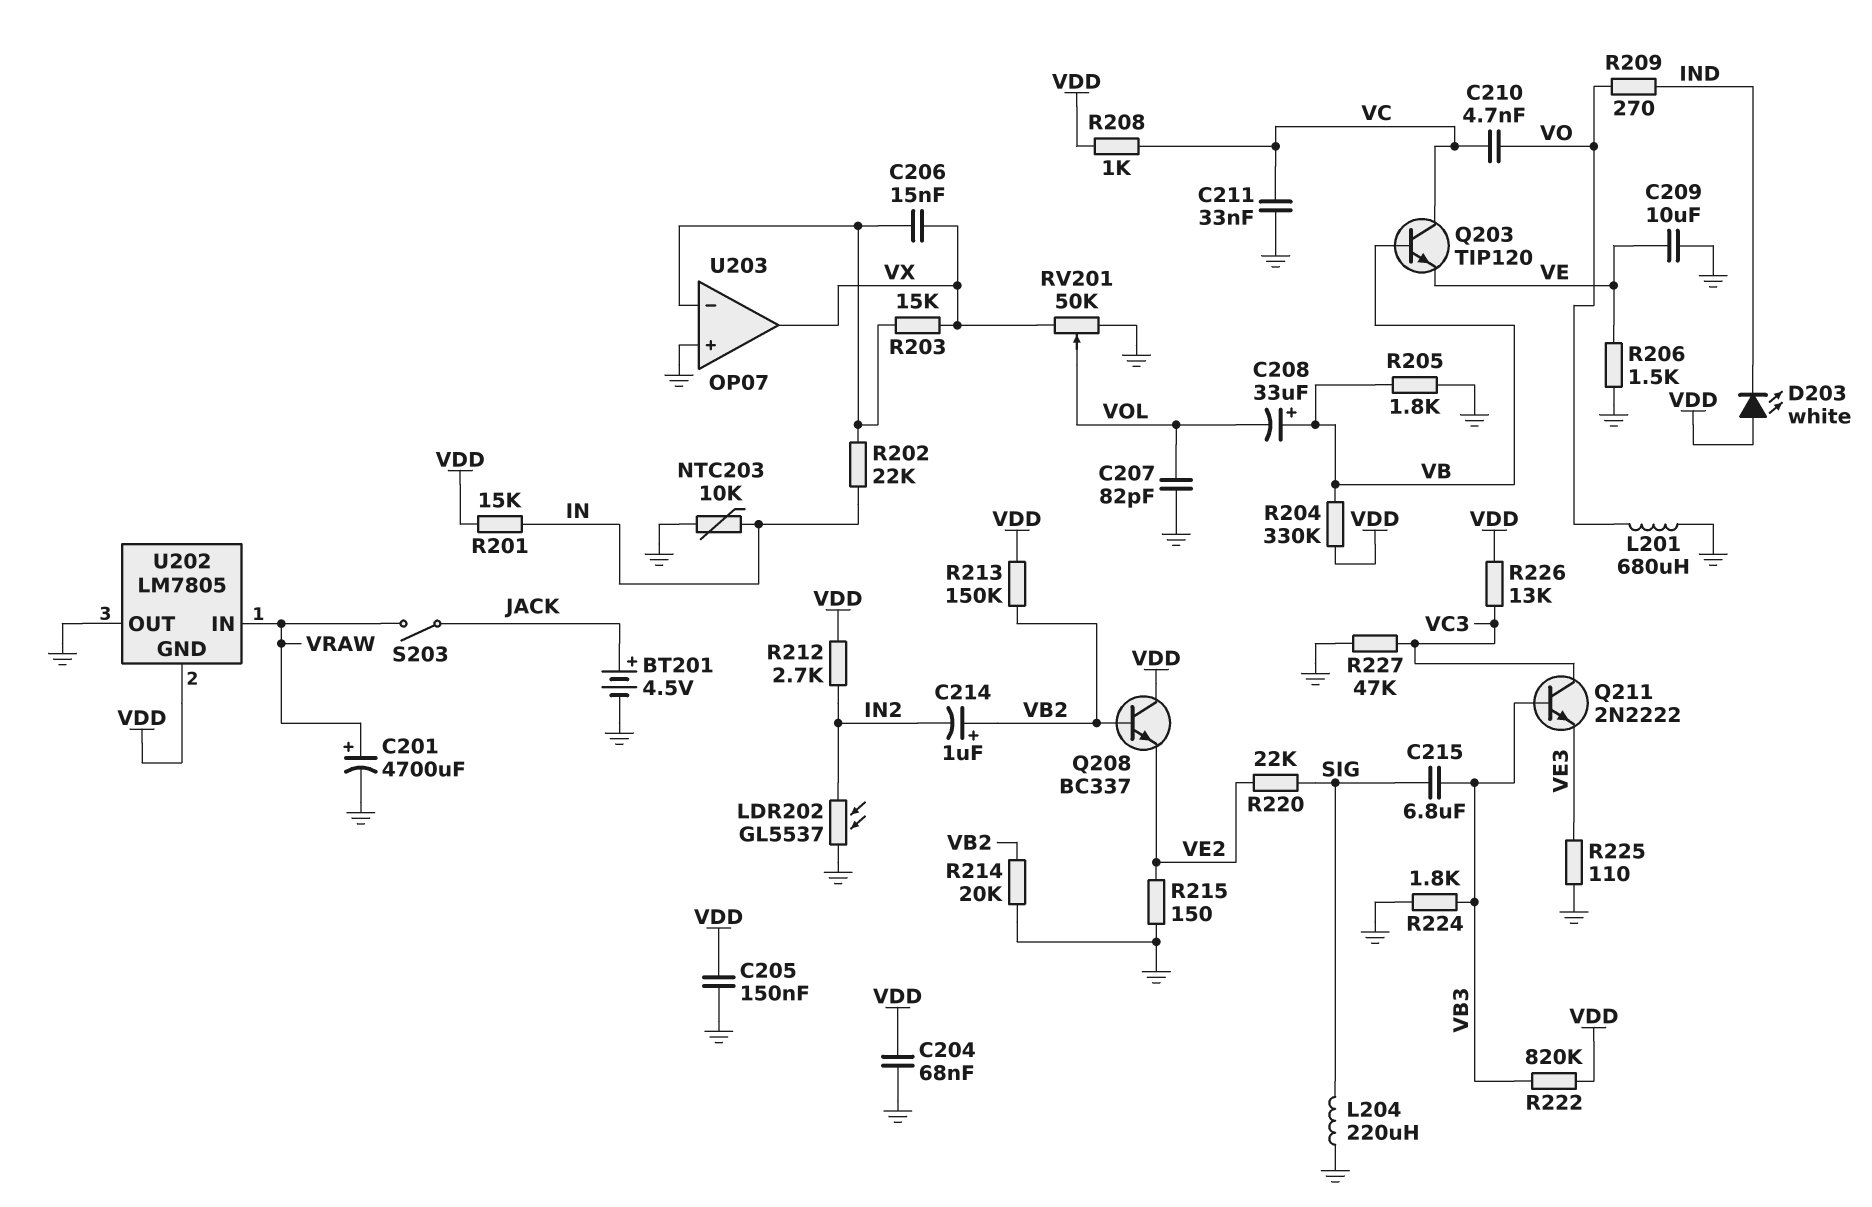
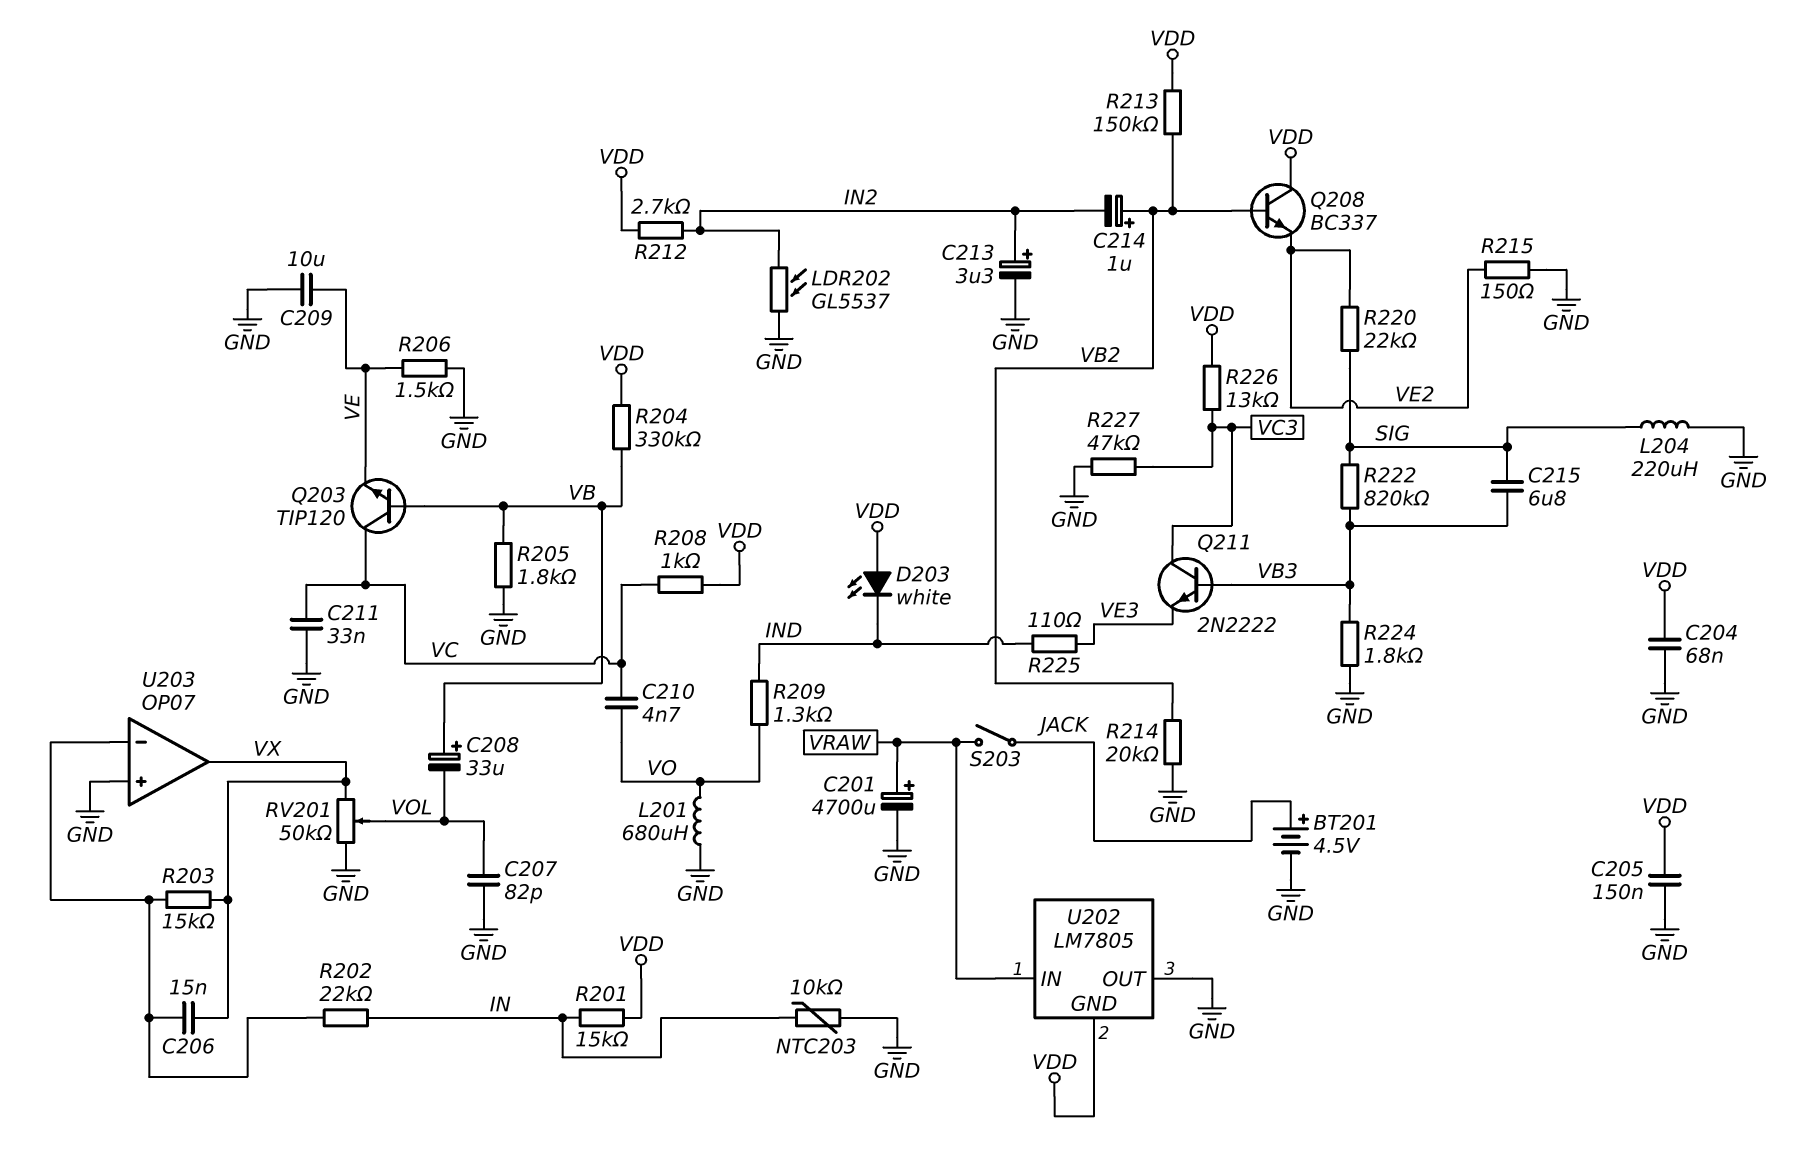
C213: none -> 3.3uF (plus IN2, minus GND)
R209: 270 (IND, VO) -> 1.3k (IND, VO)
R222: 820k (VB3, VDD) -> 820k (SIG, VB3)
R225: 110 (GND, VE3) -> 110 (IND, VE3)

